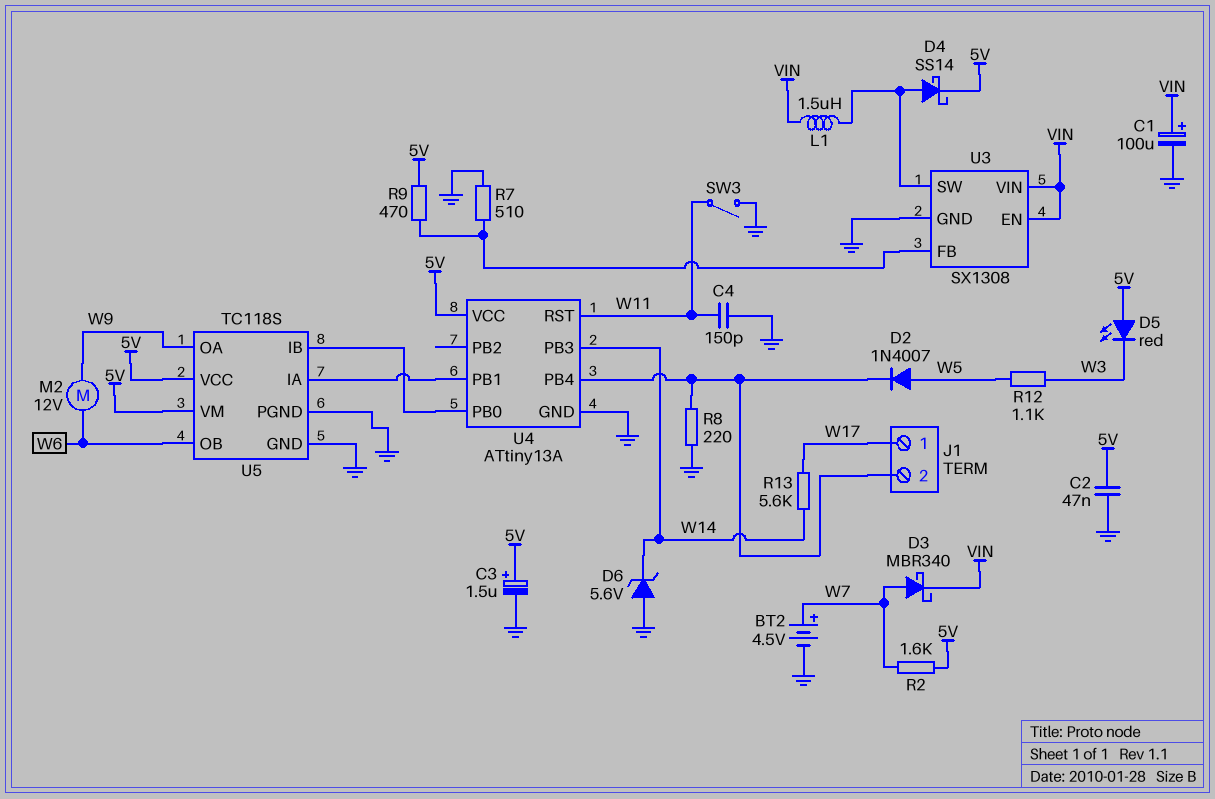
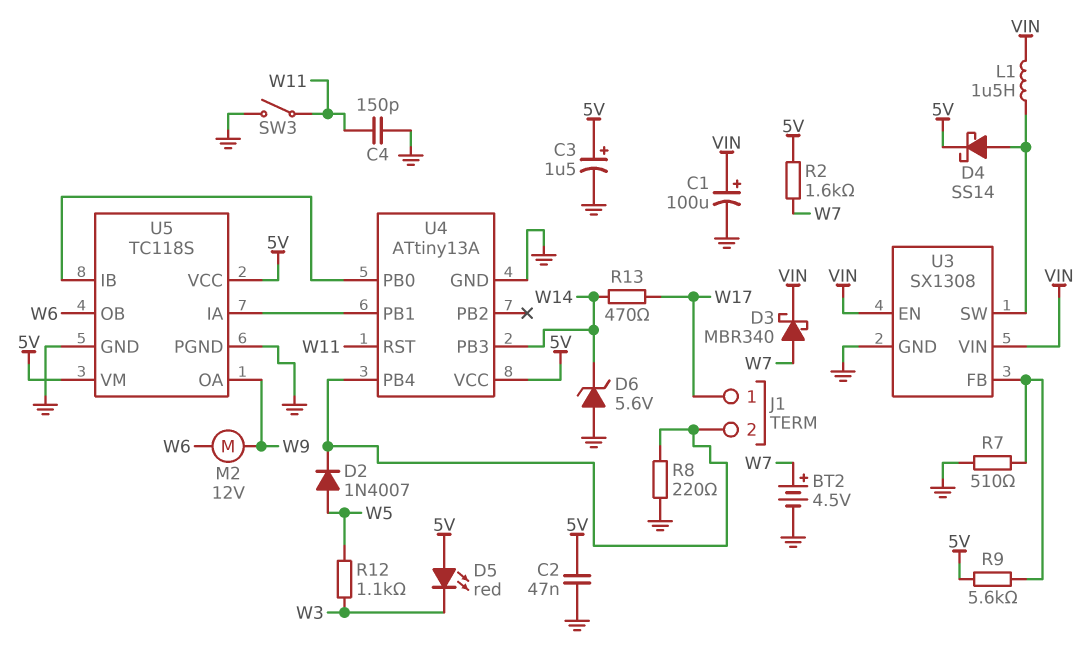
R9: 470 (5V, U3/FB) -> 5.6k (5V, U3/FB)
R13: 5.6k (W14, W17) -> 470 (W14, W17)

